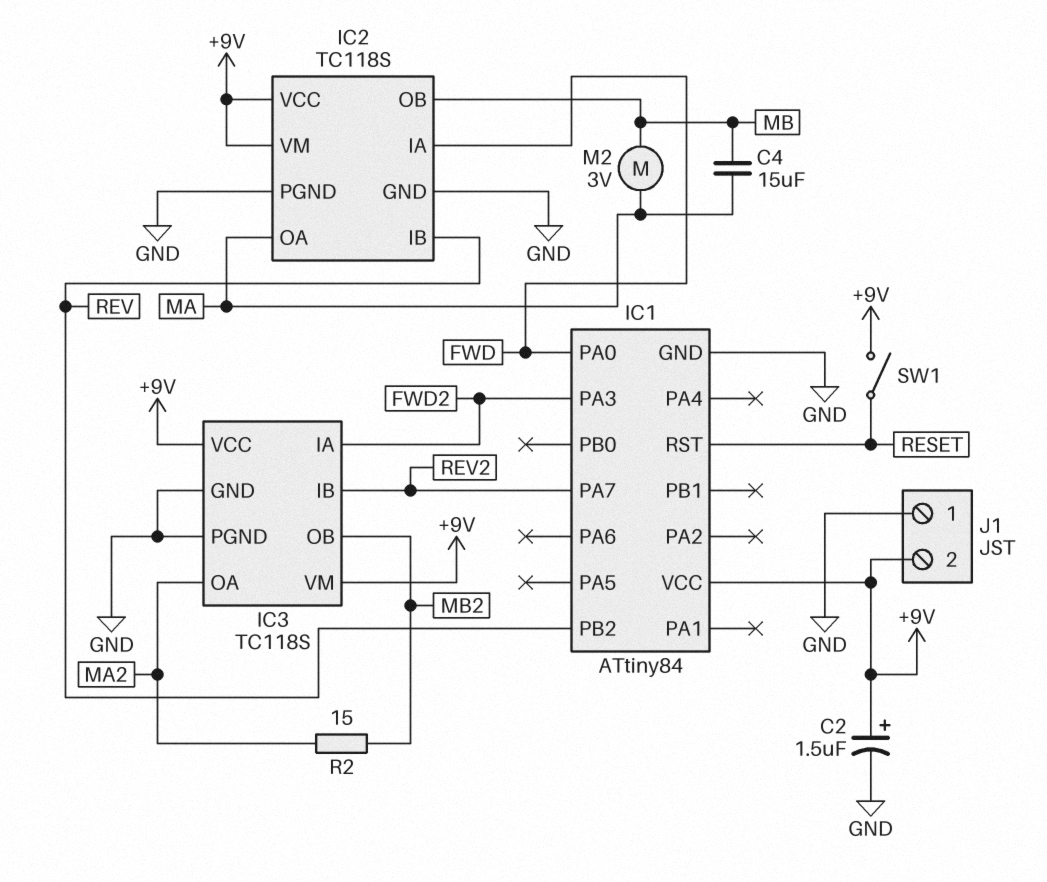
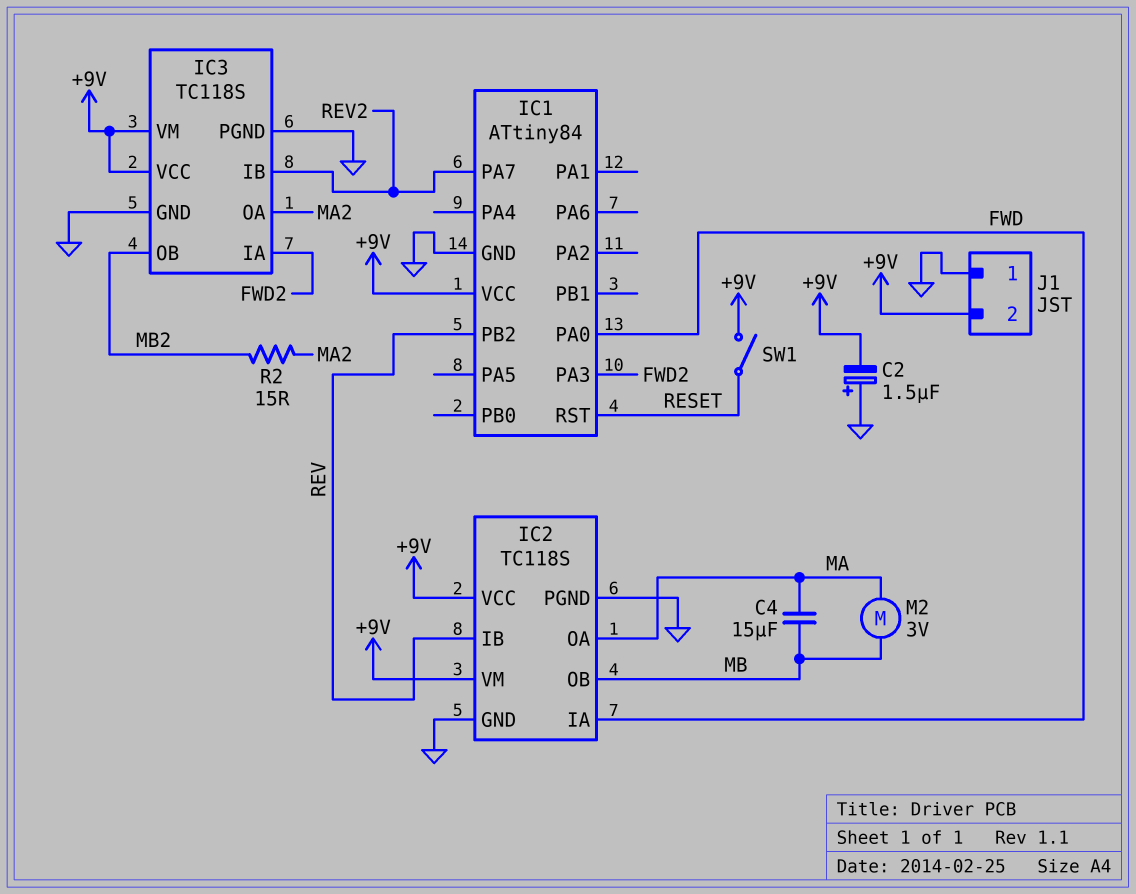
C2: 1.5uF (plus +9V, minus GND) -> 1.5uF (plus GND, minus +9V)

